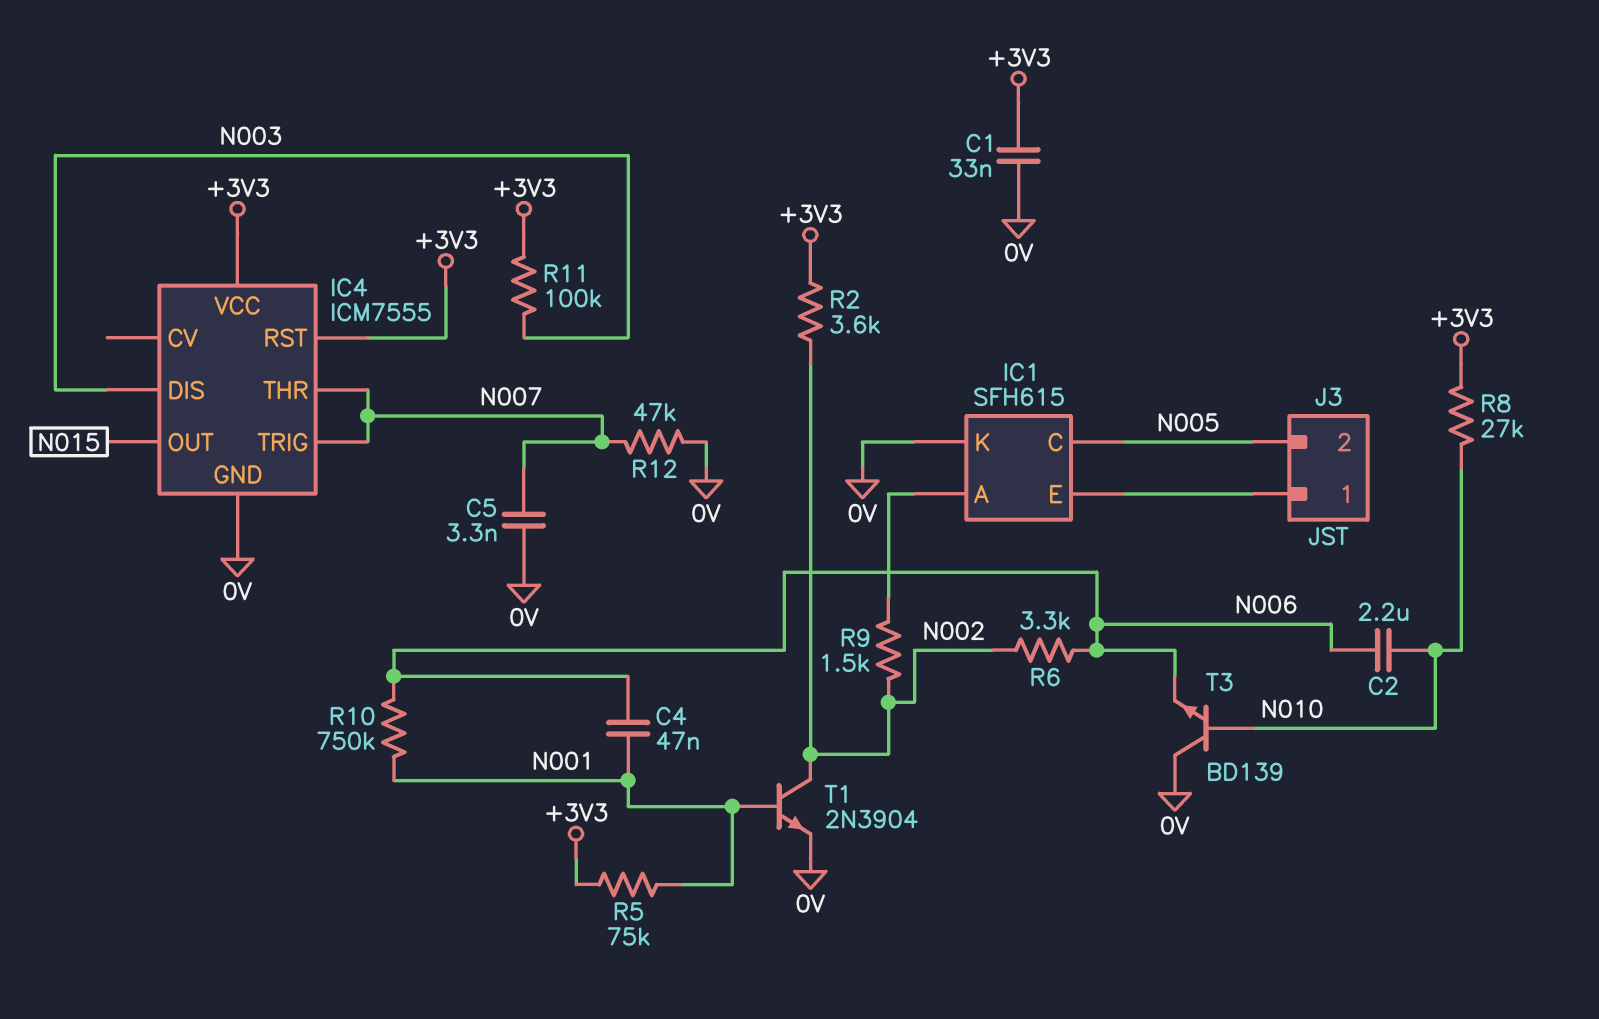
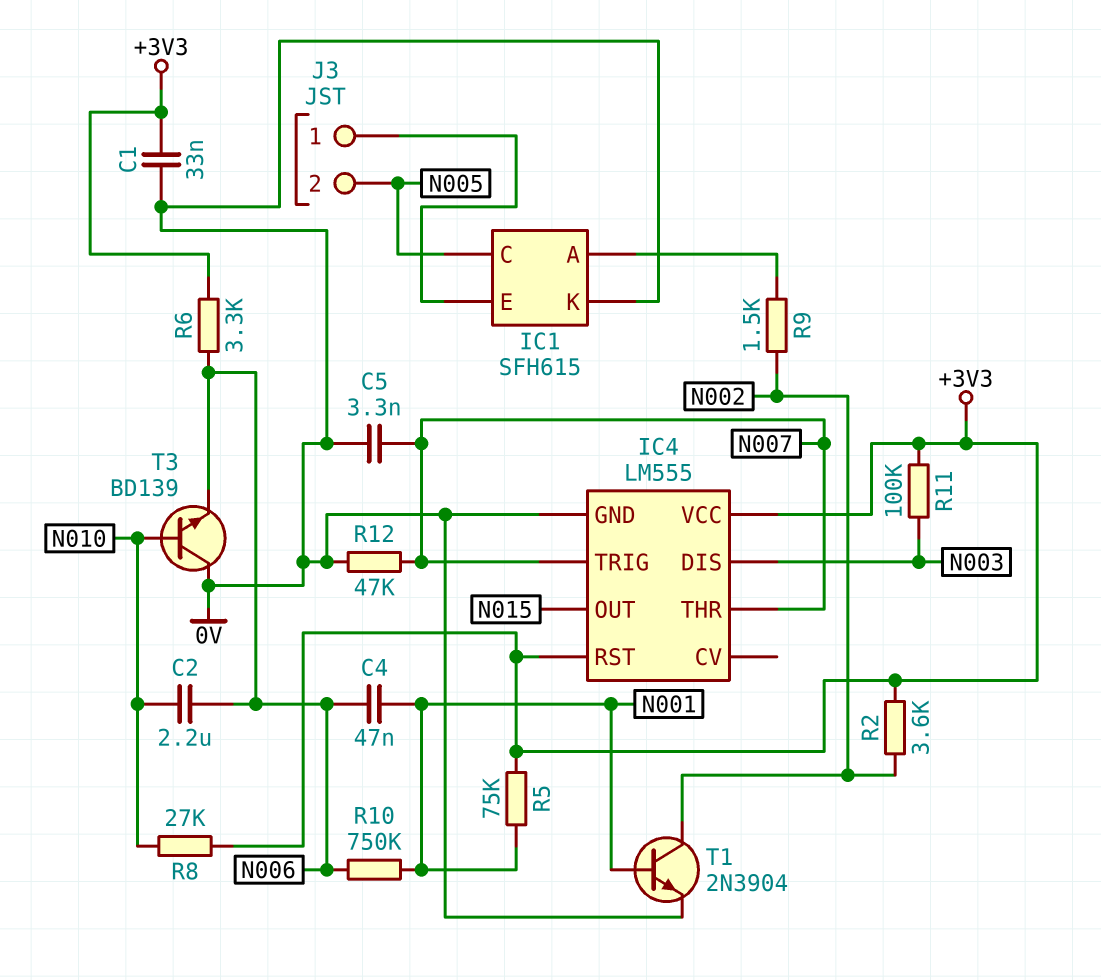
IC4: ICM7555 -> LM555
R6: 3.3k (N002, N006) -> 3.3k (+3V3, N006)

